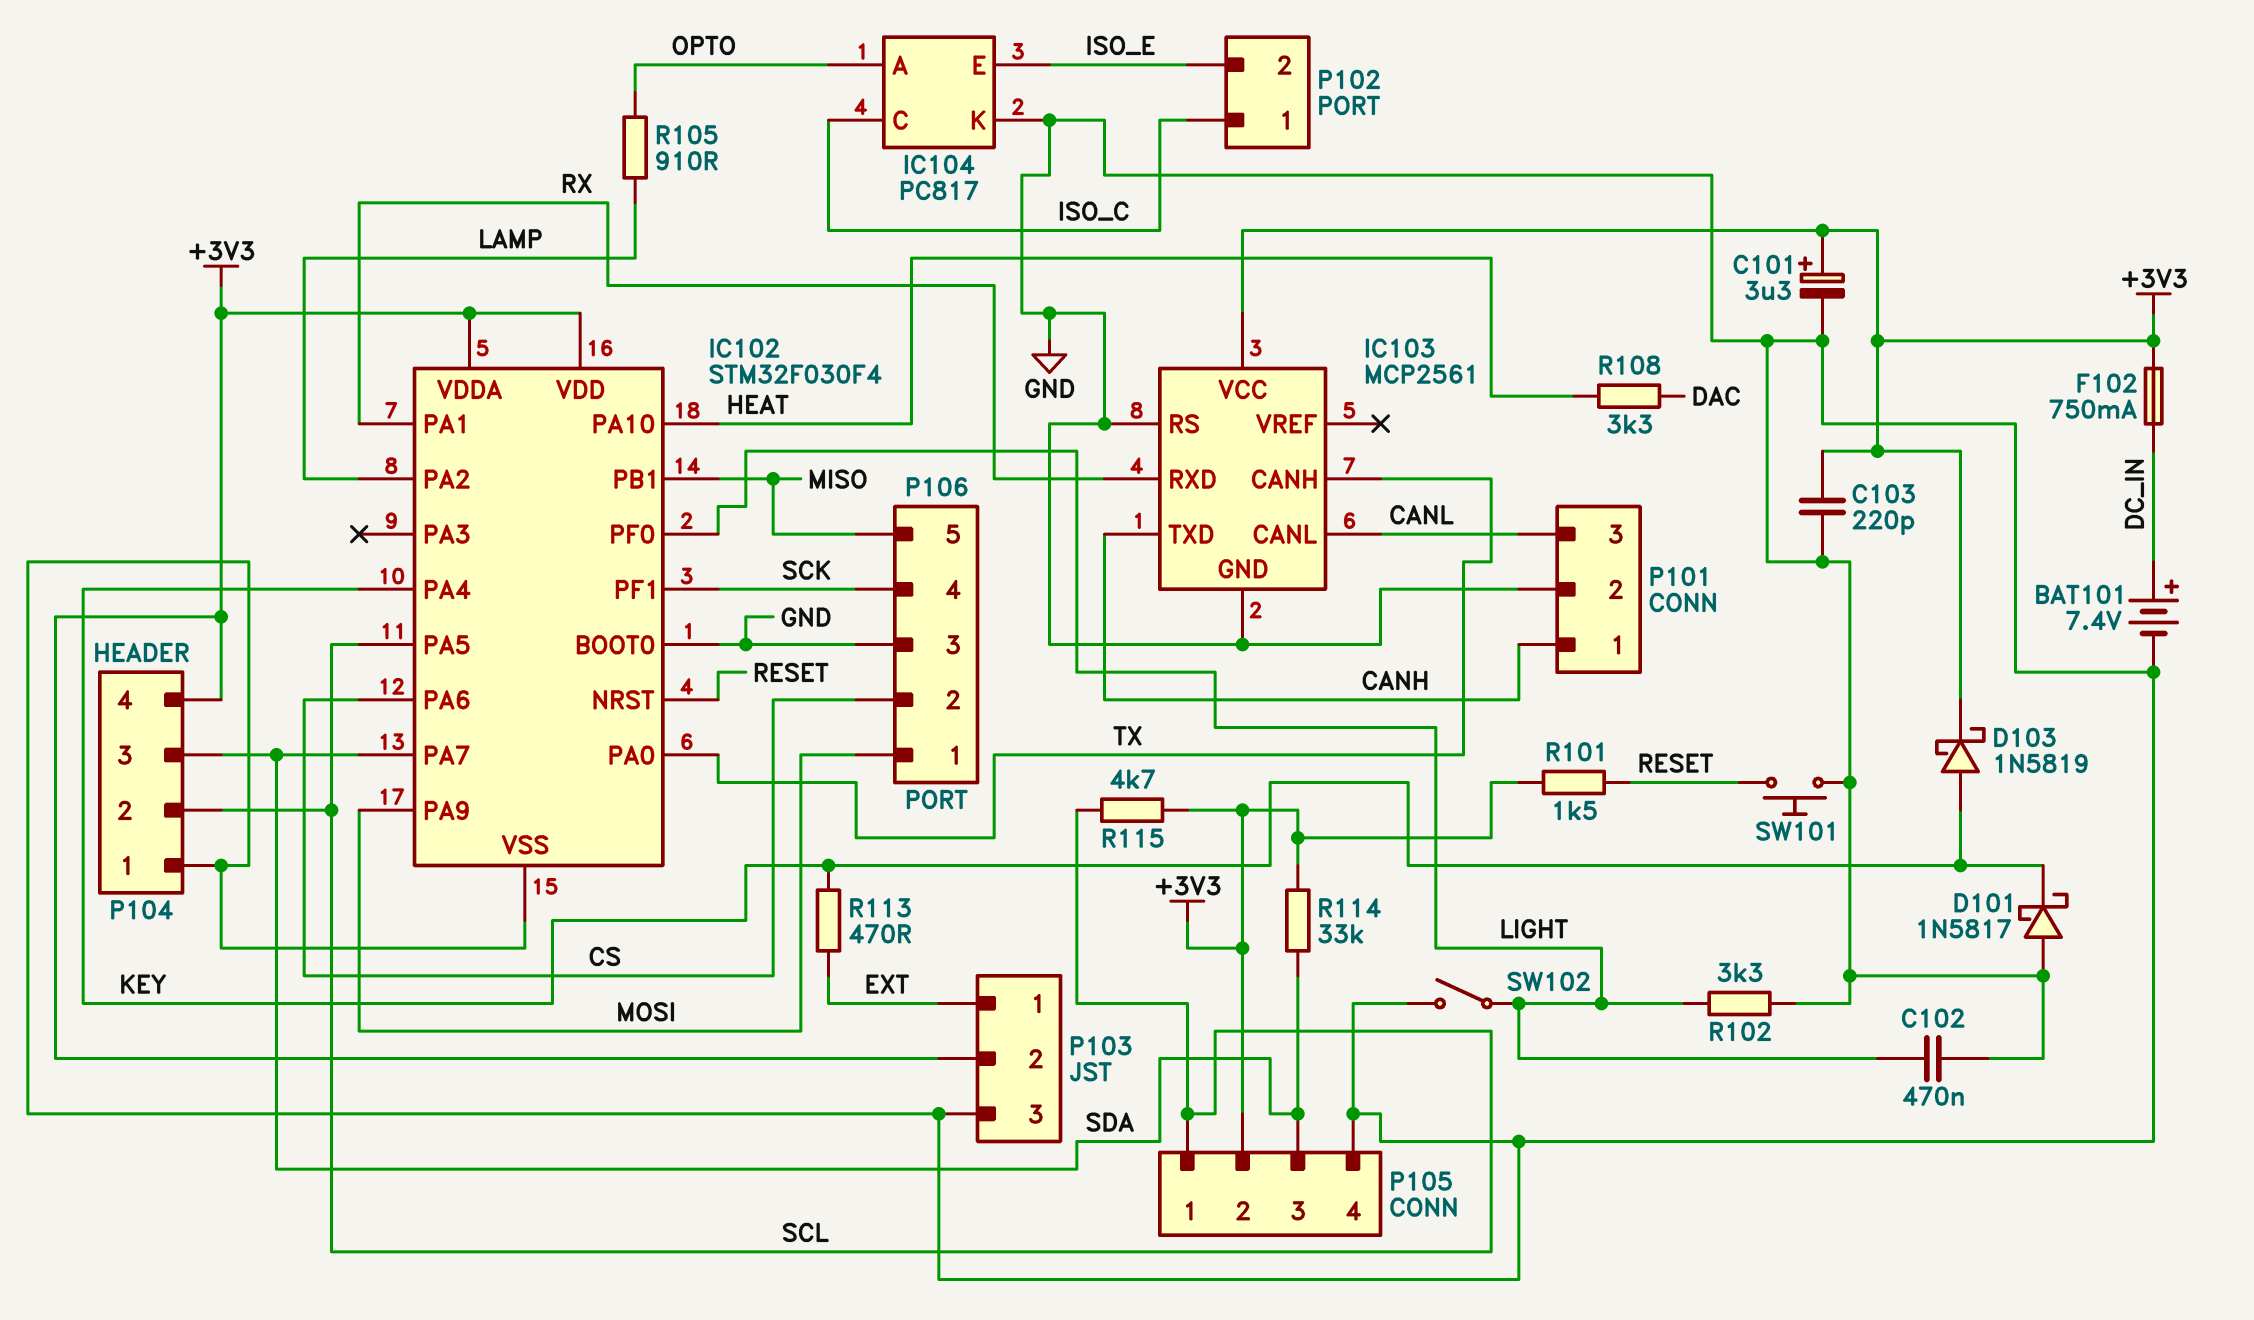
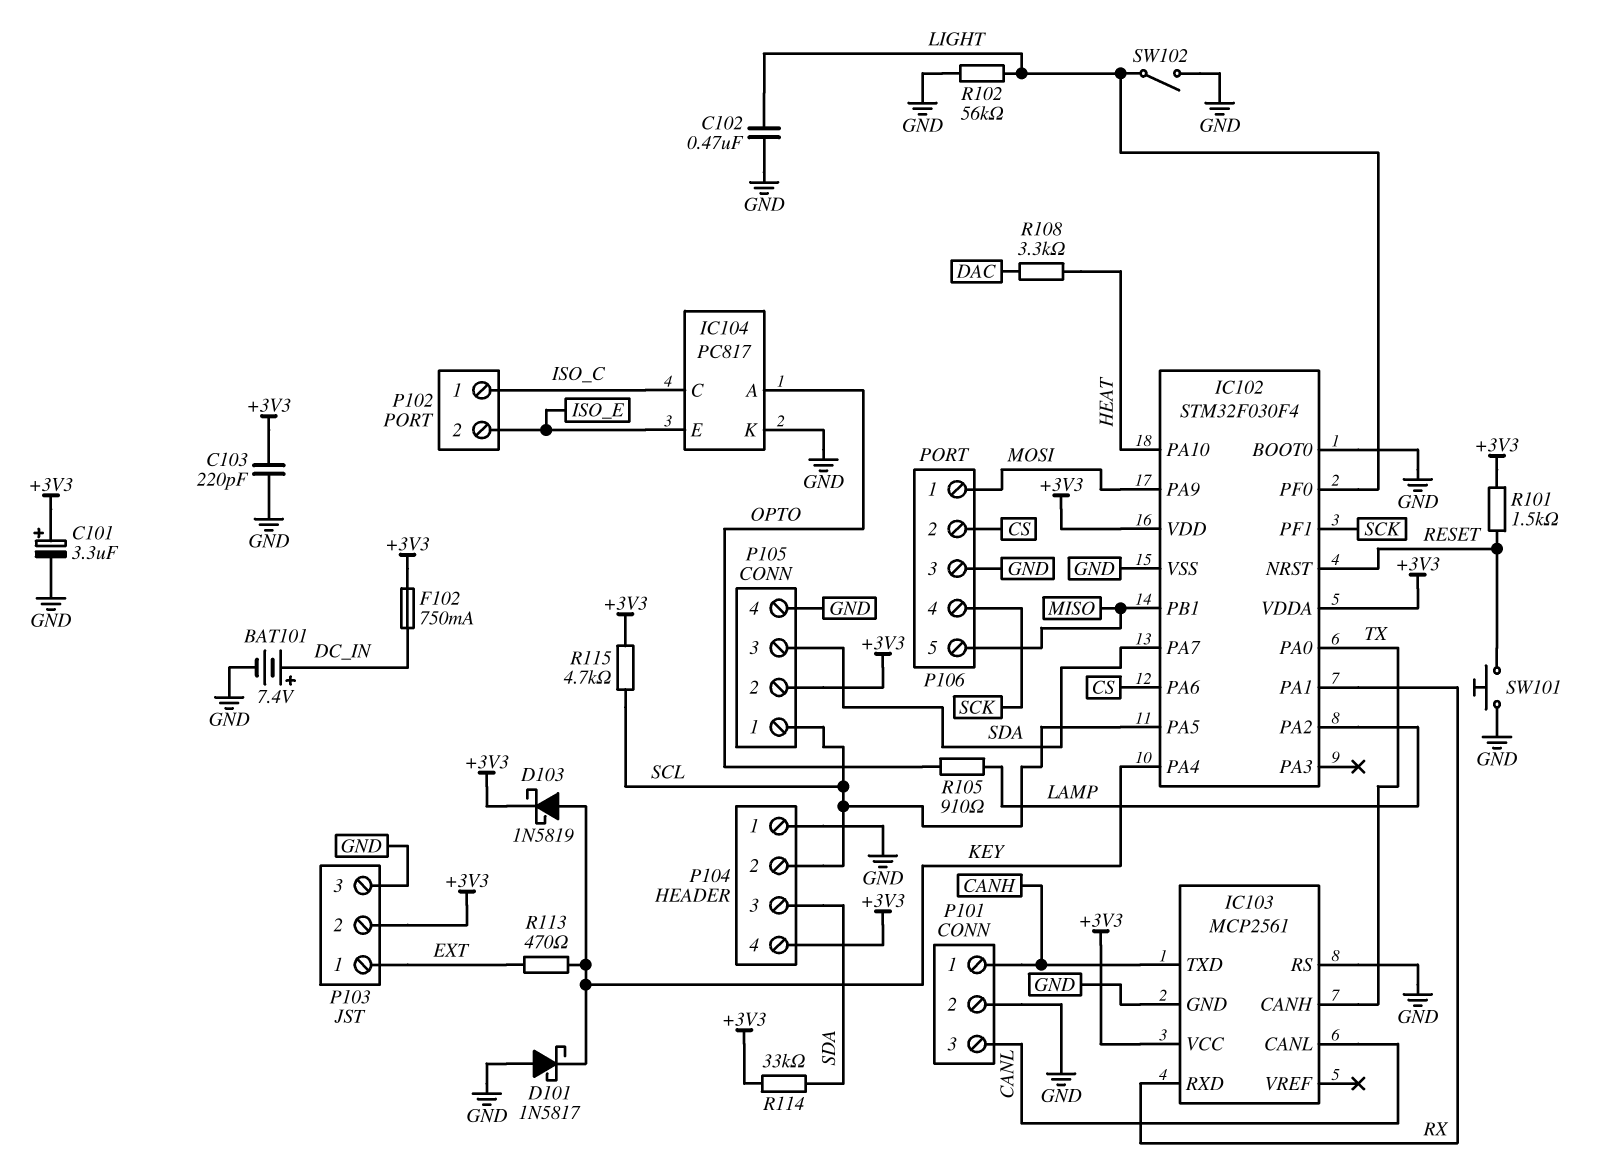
R102: 3.3k (GND, LIGHT) -> 56k (GND, LIGHT)

